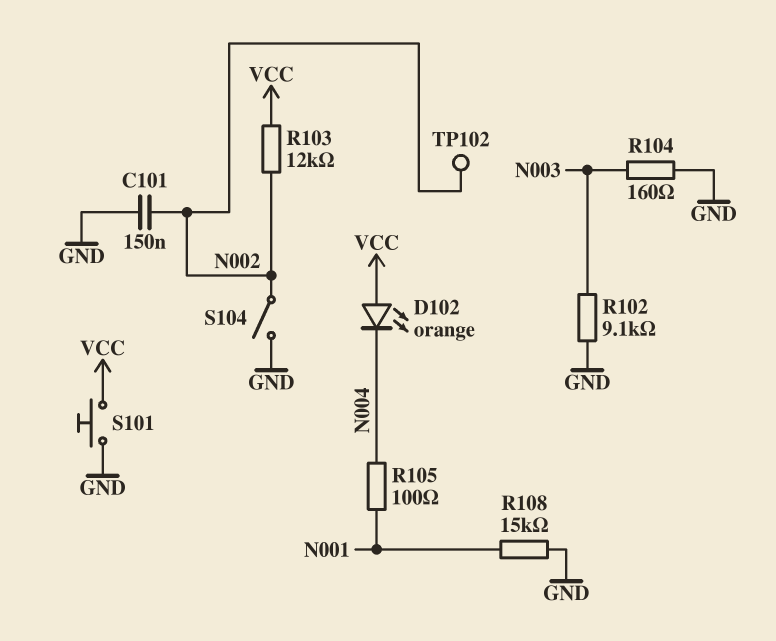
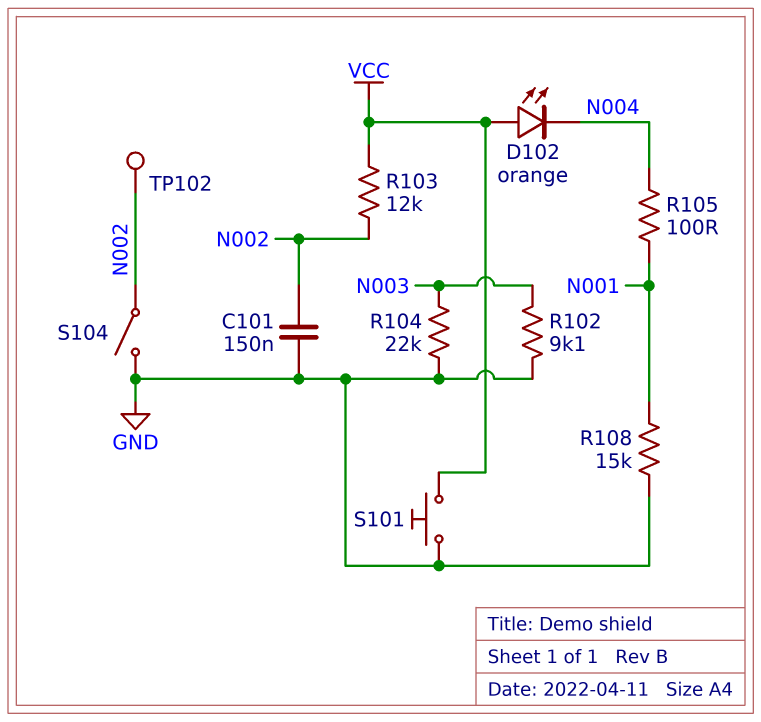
R104: 160 (GND, N003) -> 22k (GND, N003)

